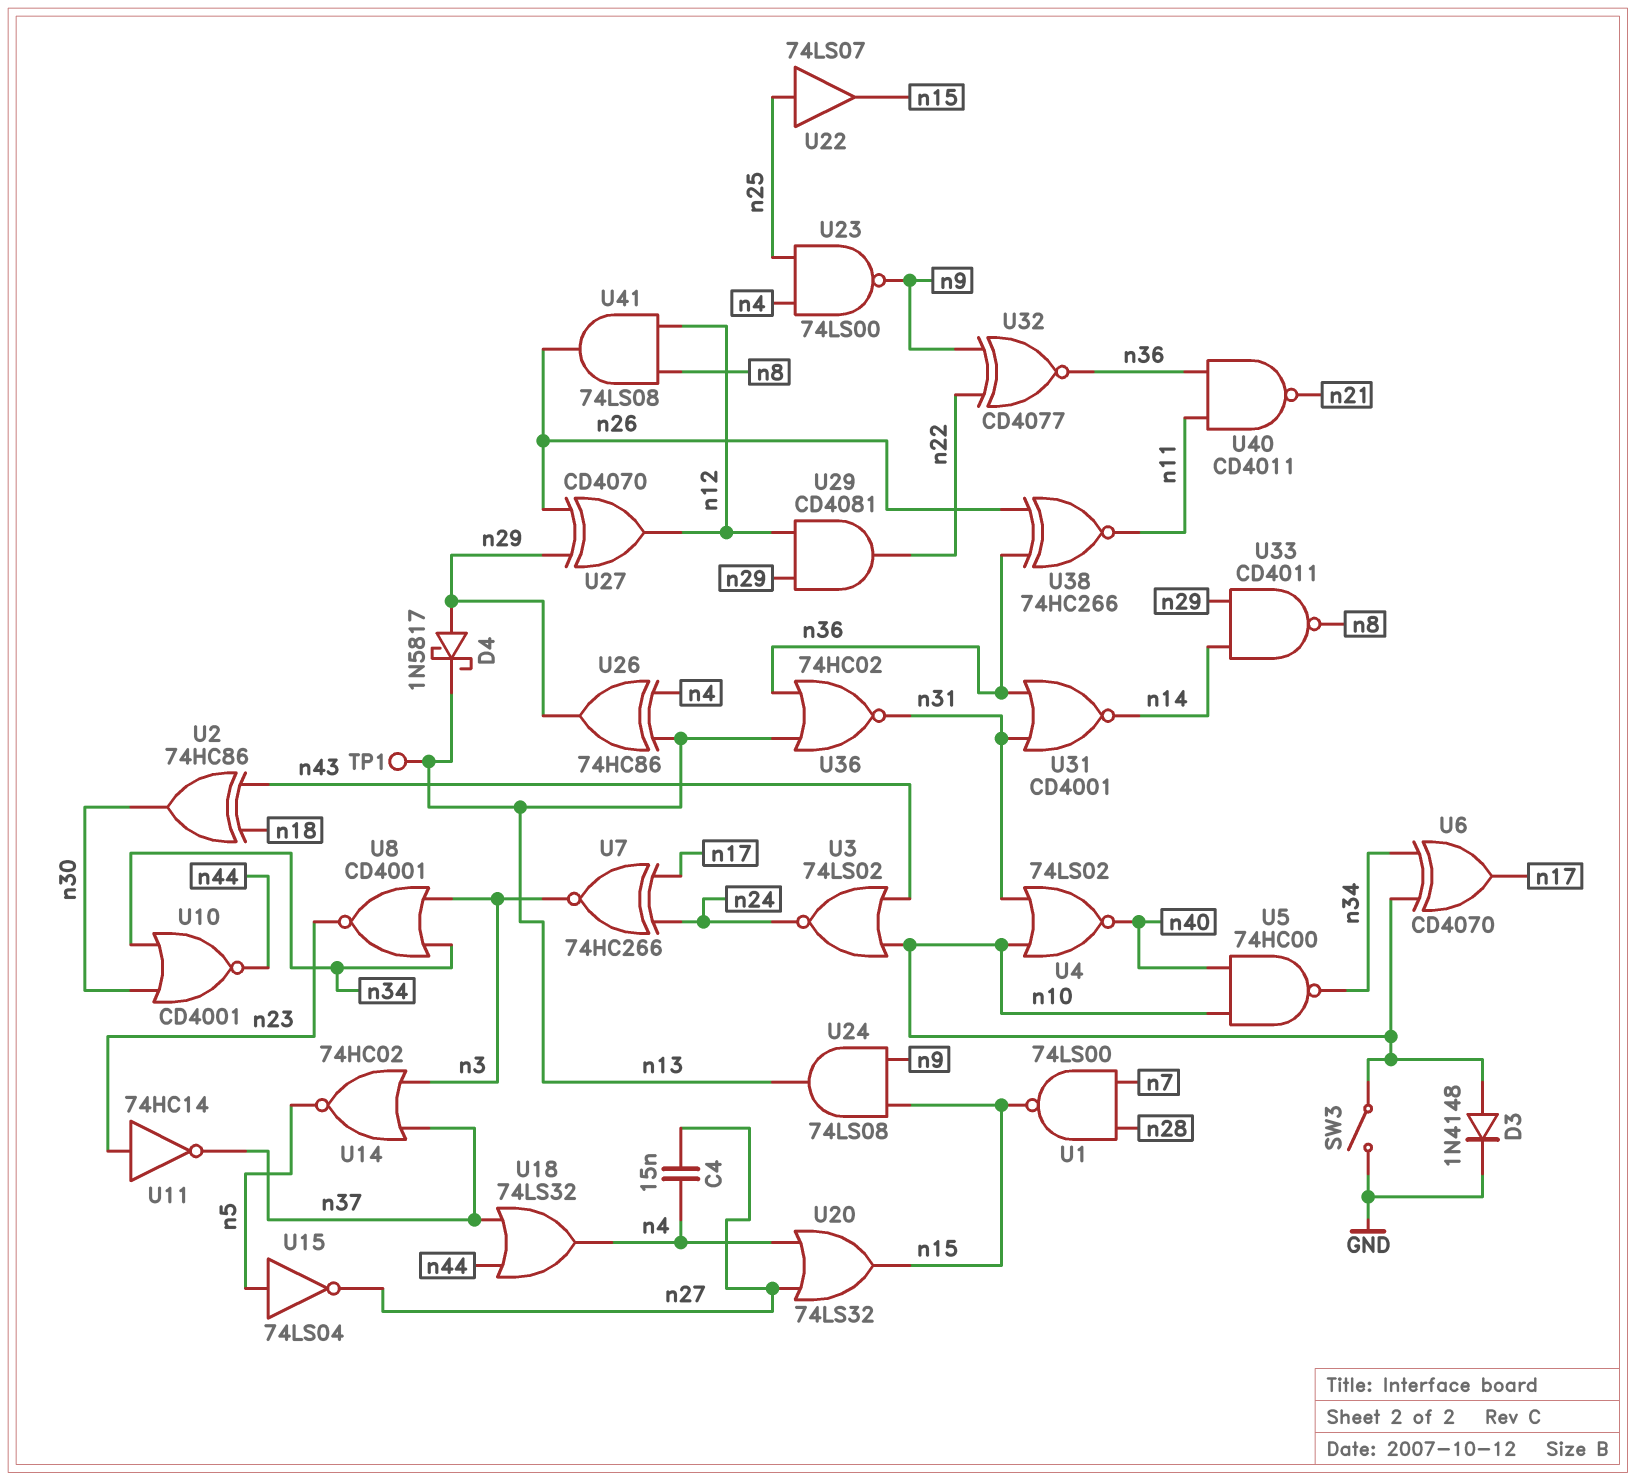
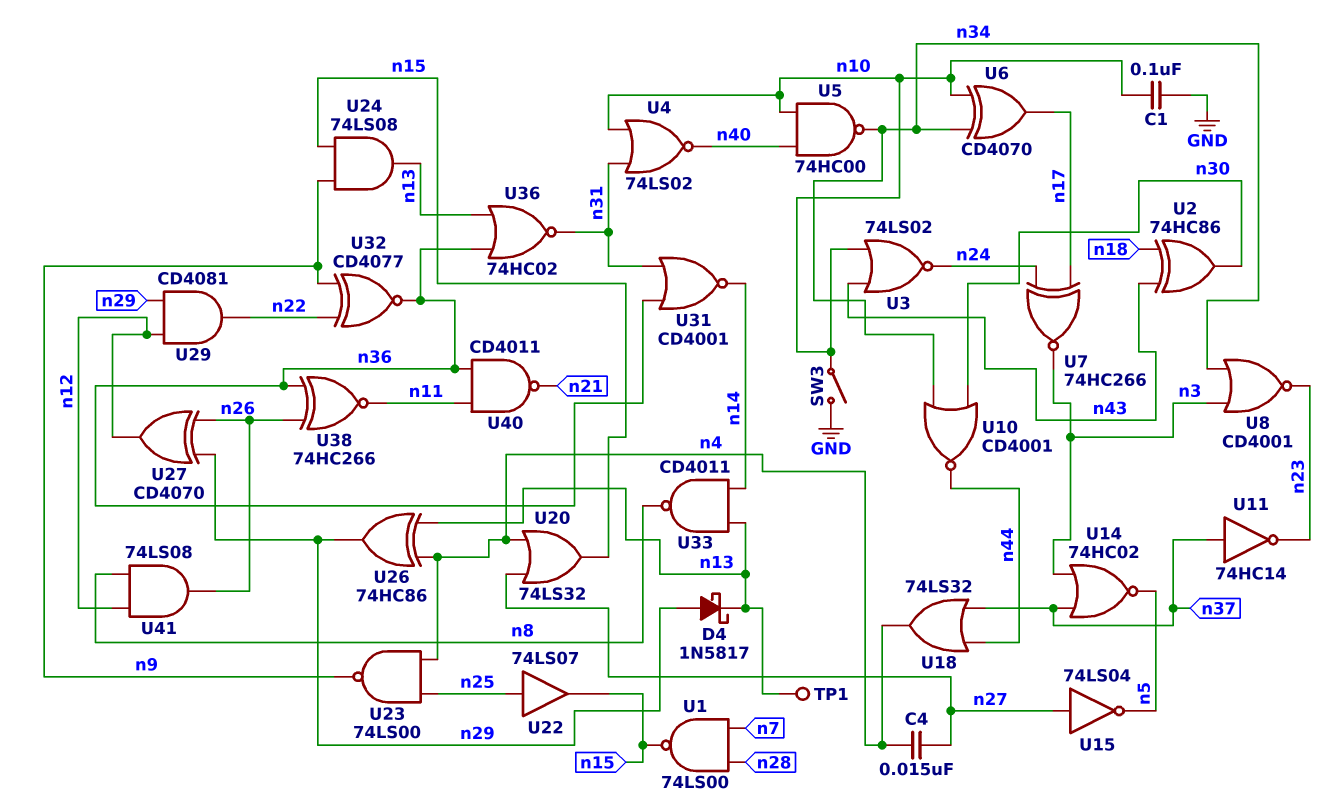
C1: none -> 100nF (GND, n10)
D3: diode 1N4148 (A n10, K GND) -> none
U11: NOT 74HC14 (in n23, out n37) -> NOT 74HC14 (in n37, out n23)
U15: NOT 74LS04 (in n5, out n27) -> NOT 74LS04 (in n27, out n5)
U33: NAND CD4011 (in n14, in n29, out n8) -> NAND CD4011 (in n13, in n14, out n8)

